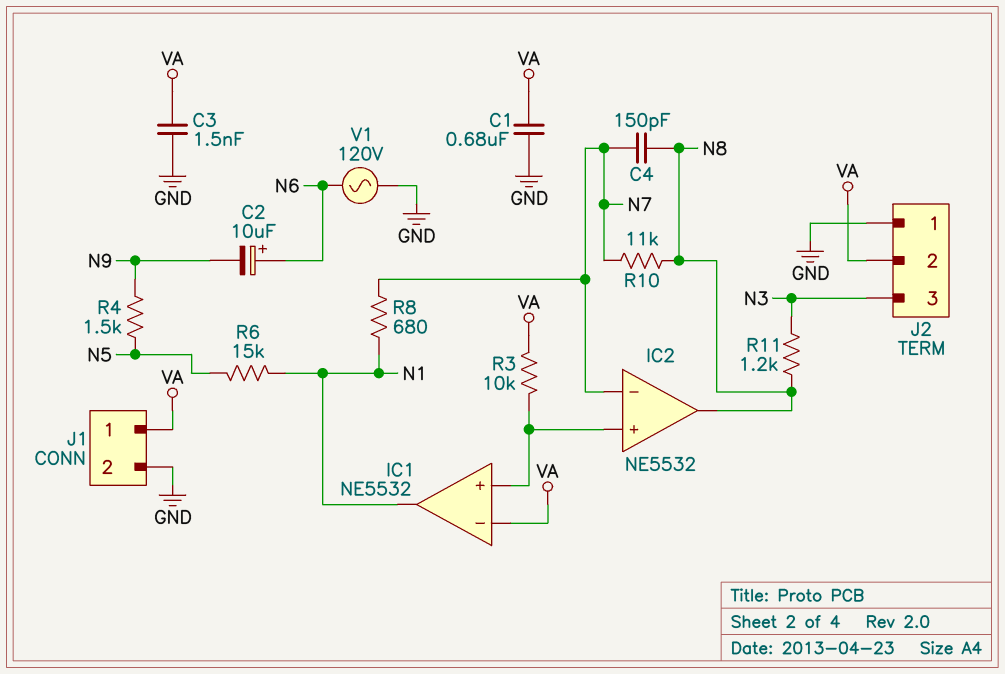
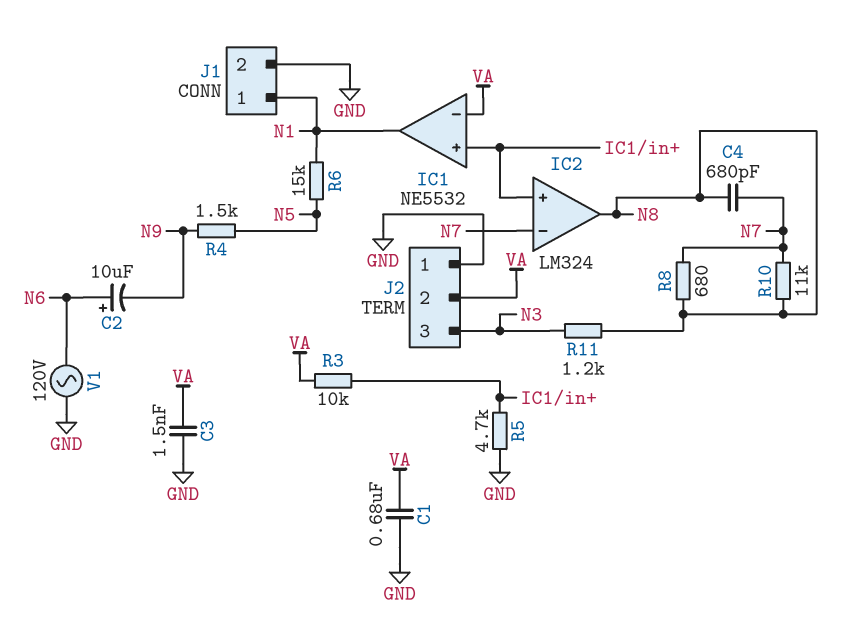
C4: 150pF (N7, N8) -> 680pF (N7, N8)
IC2: NE5532 -> LM324
J1 pin 1: VA -> N1
R5: none -> 4.7k (GND, IC1/in+)
R8: 680 (N1, N7) -> 680 (N7, N8)

